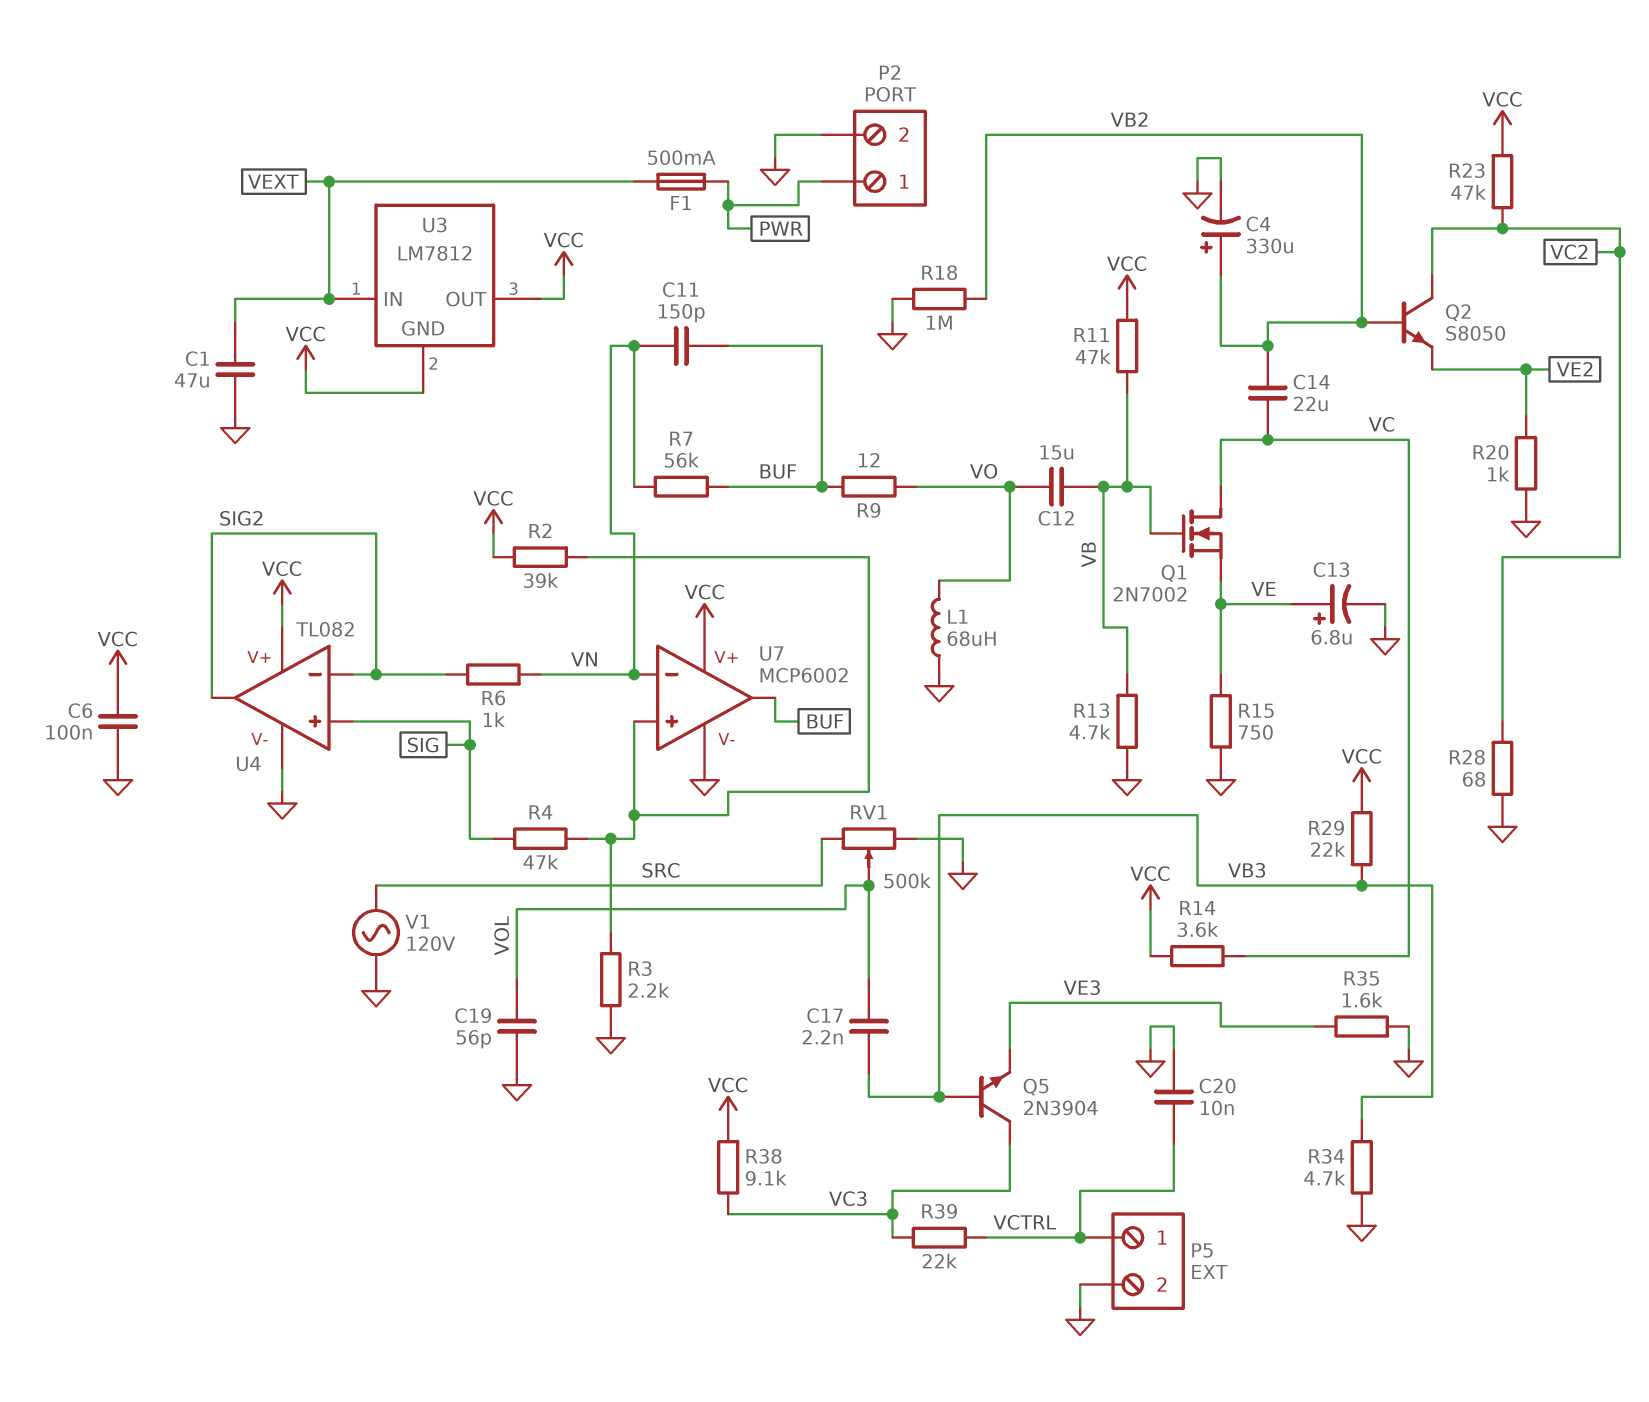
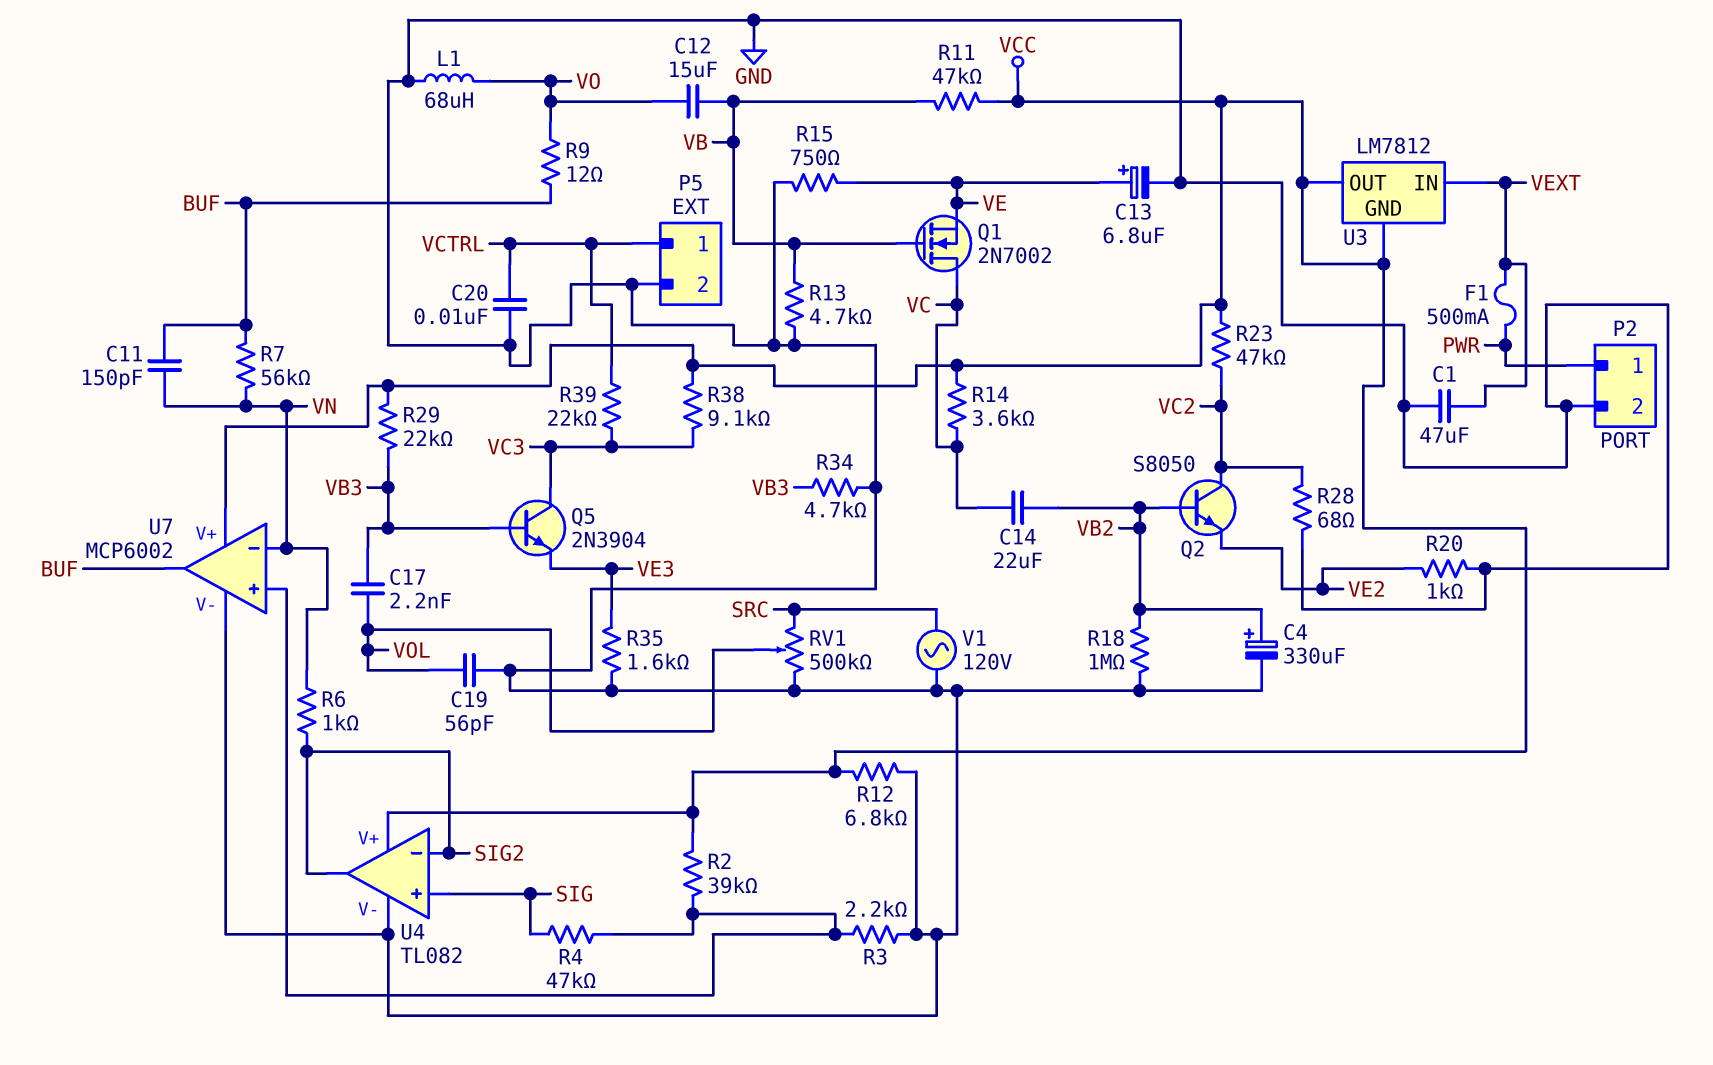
C6: 100nF (GND, VCC) -> none
R12: none -> 6.8k (GND, VCC)

